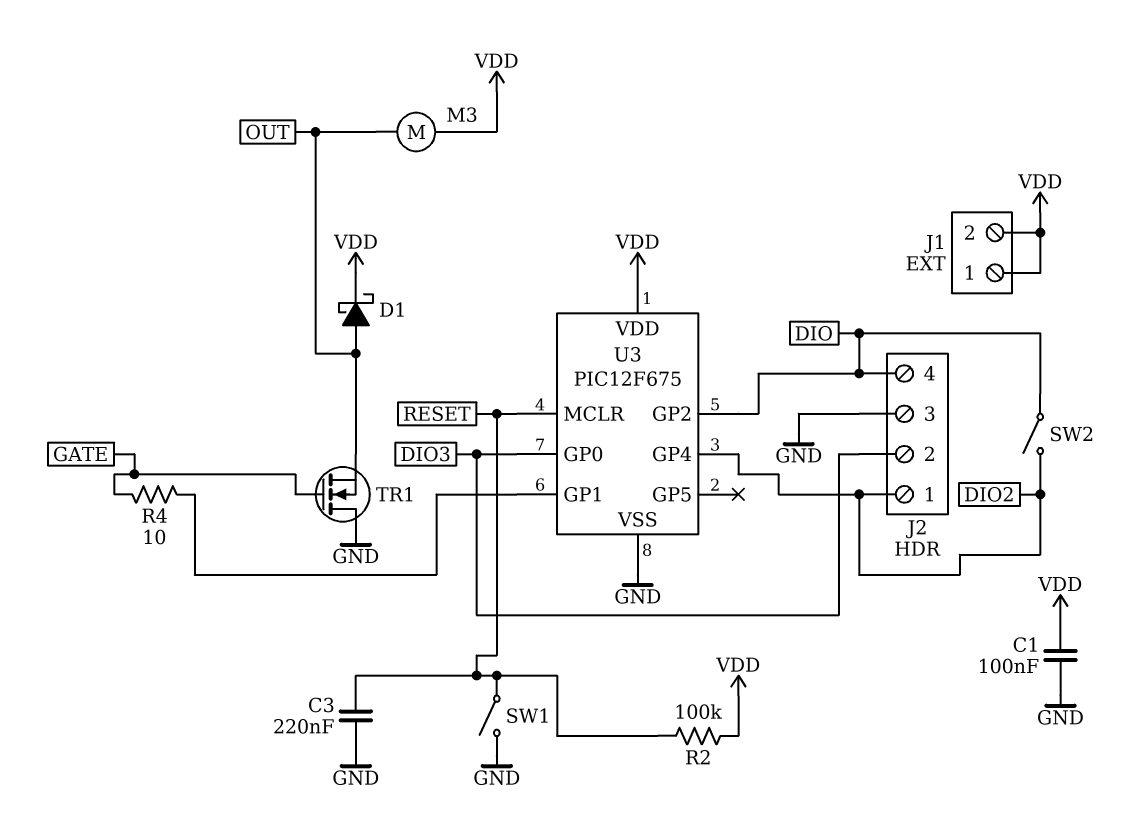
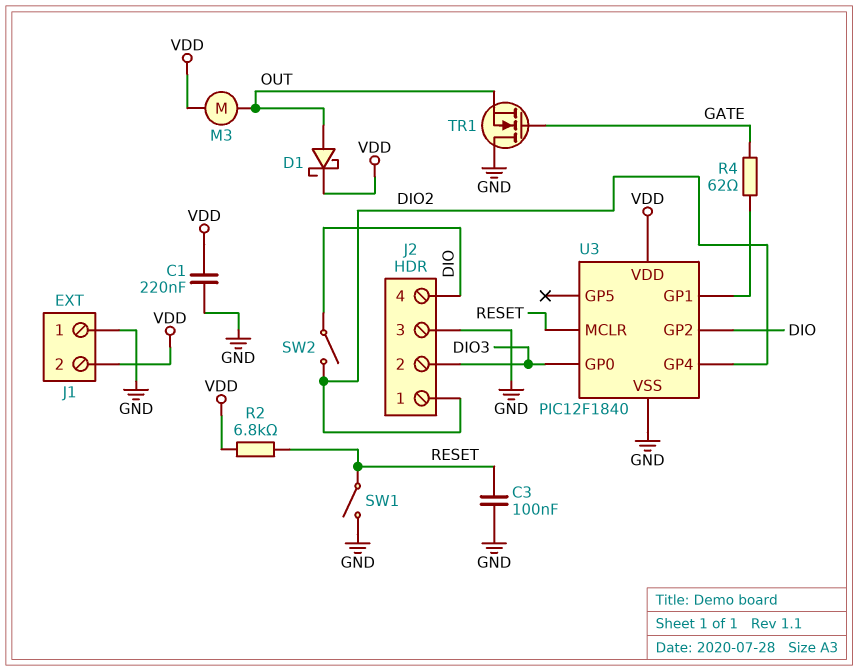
C1: 100nF (GND, VDD) -> 220nF (GND, VDD)
C3: 220nF (GND, RESET) -> 100nF (GND, RESET)
J1 pin 1: VDD -> GND
R2: 100k (RESET, VDD) -> 6.8k (RESET, VDD)
R4: 10 (GATE, U3/GP1) -> 62 (GATE, U3/GP1)
U3: PIC12F675 -> PIC12F1840

